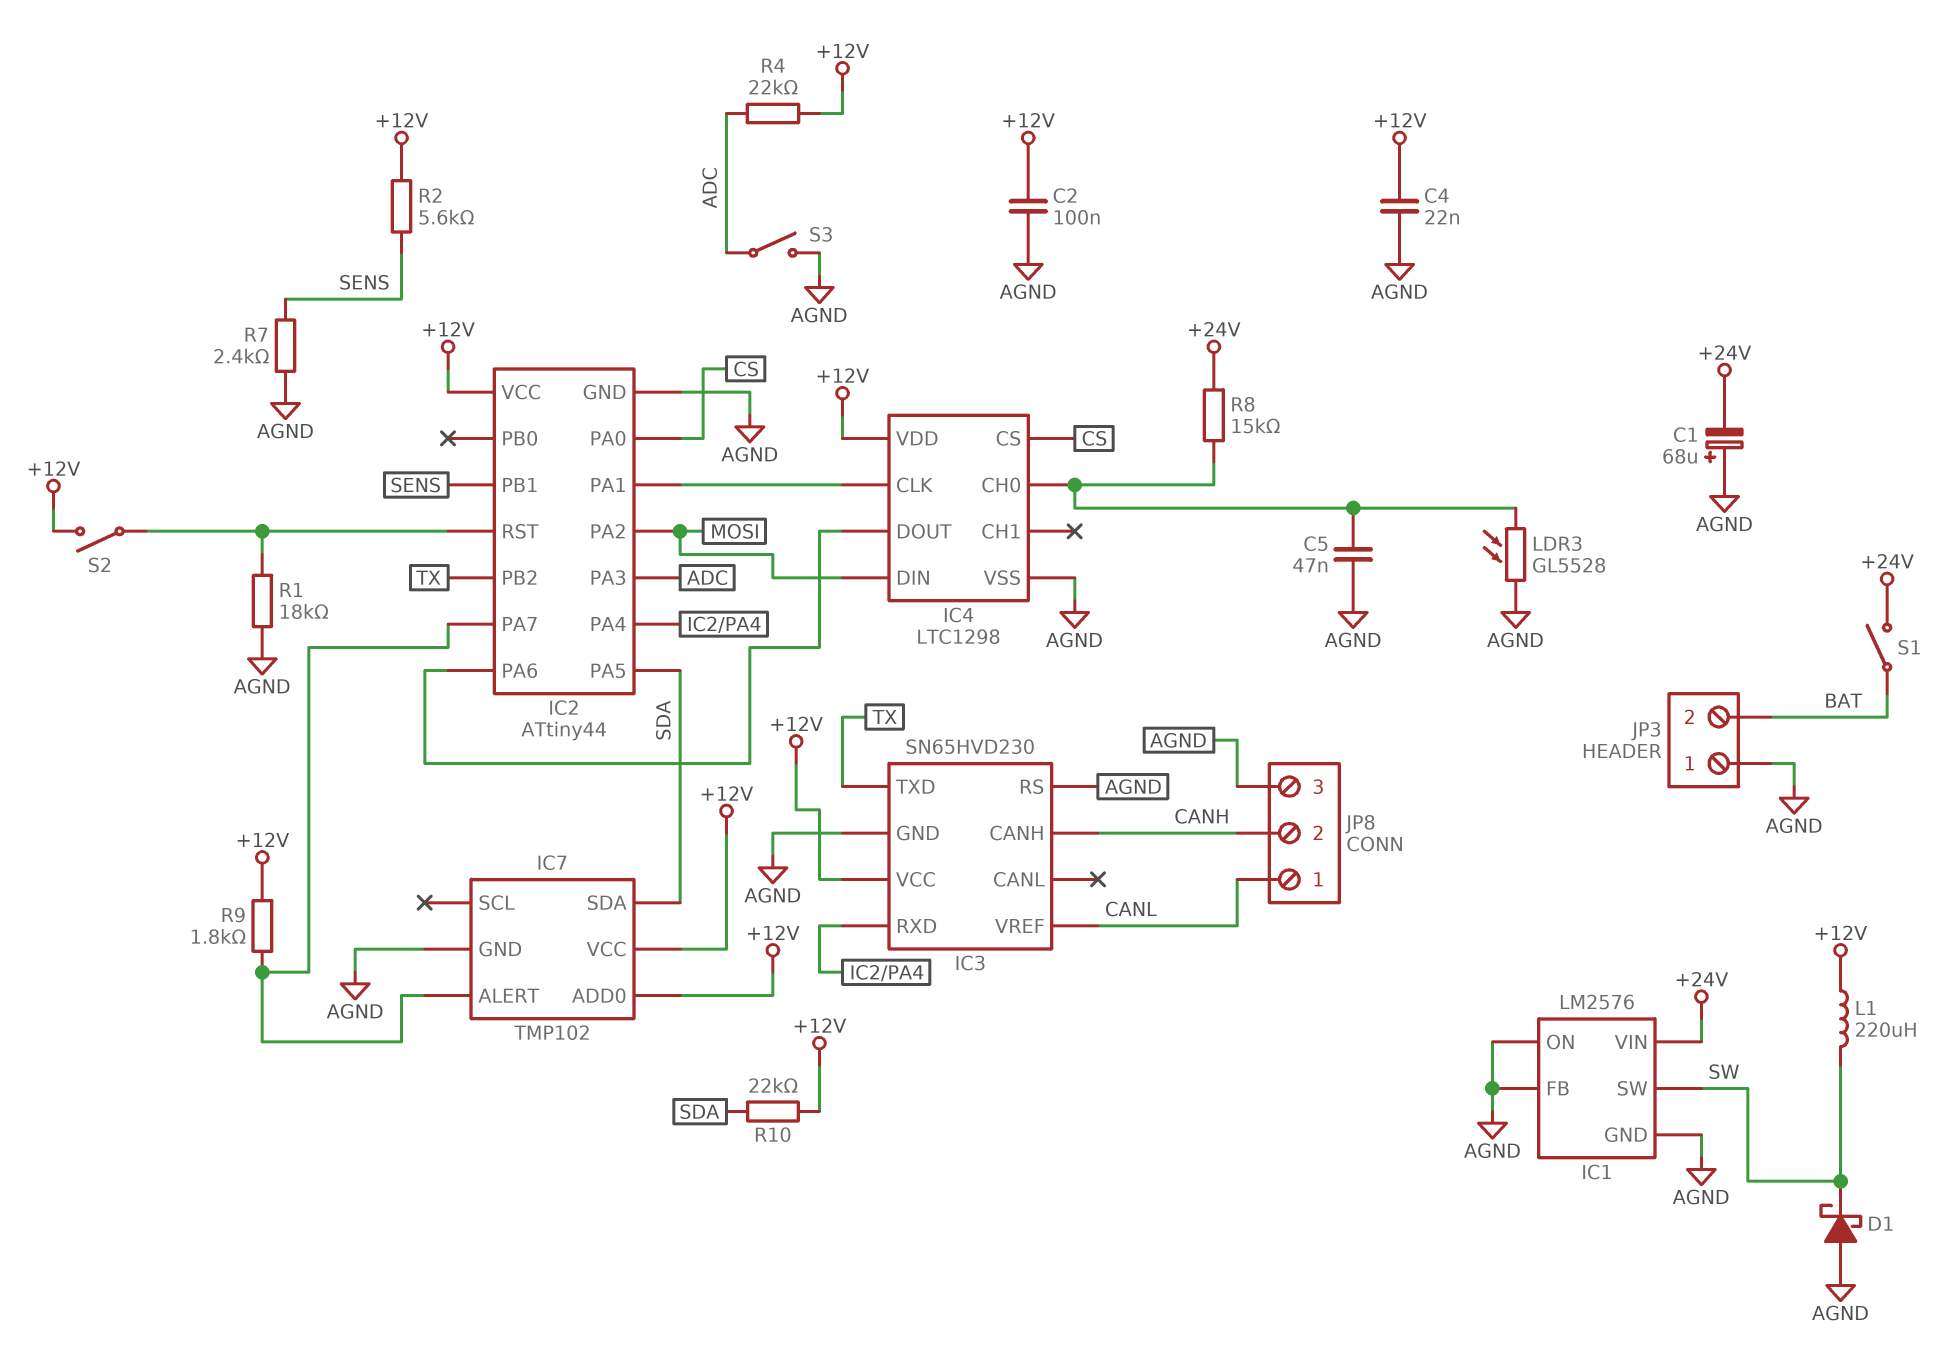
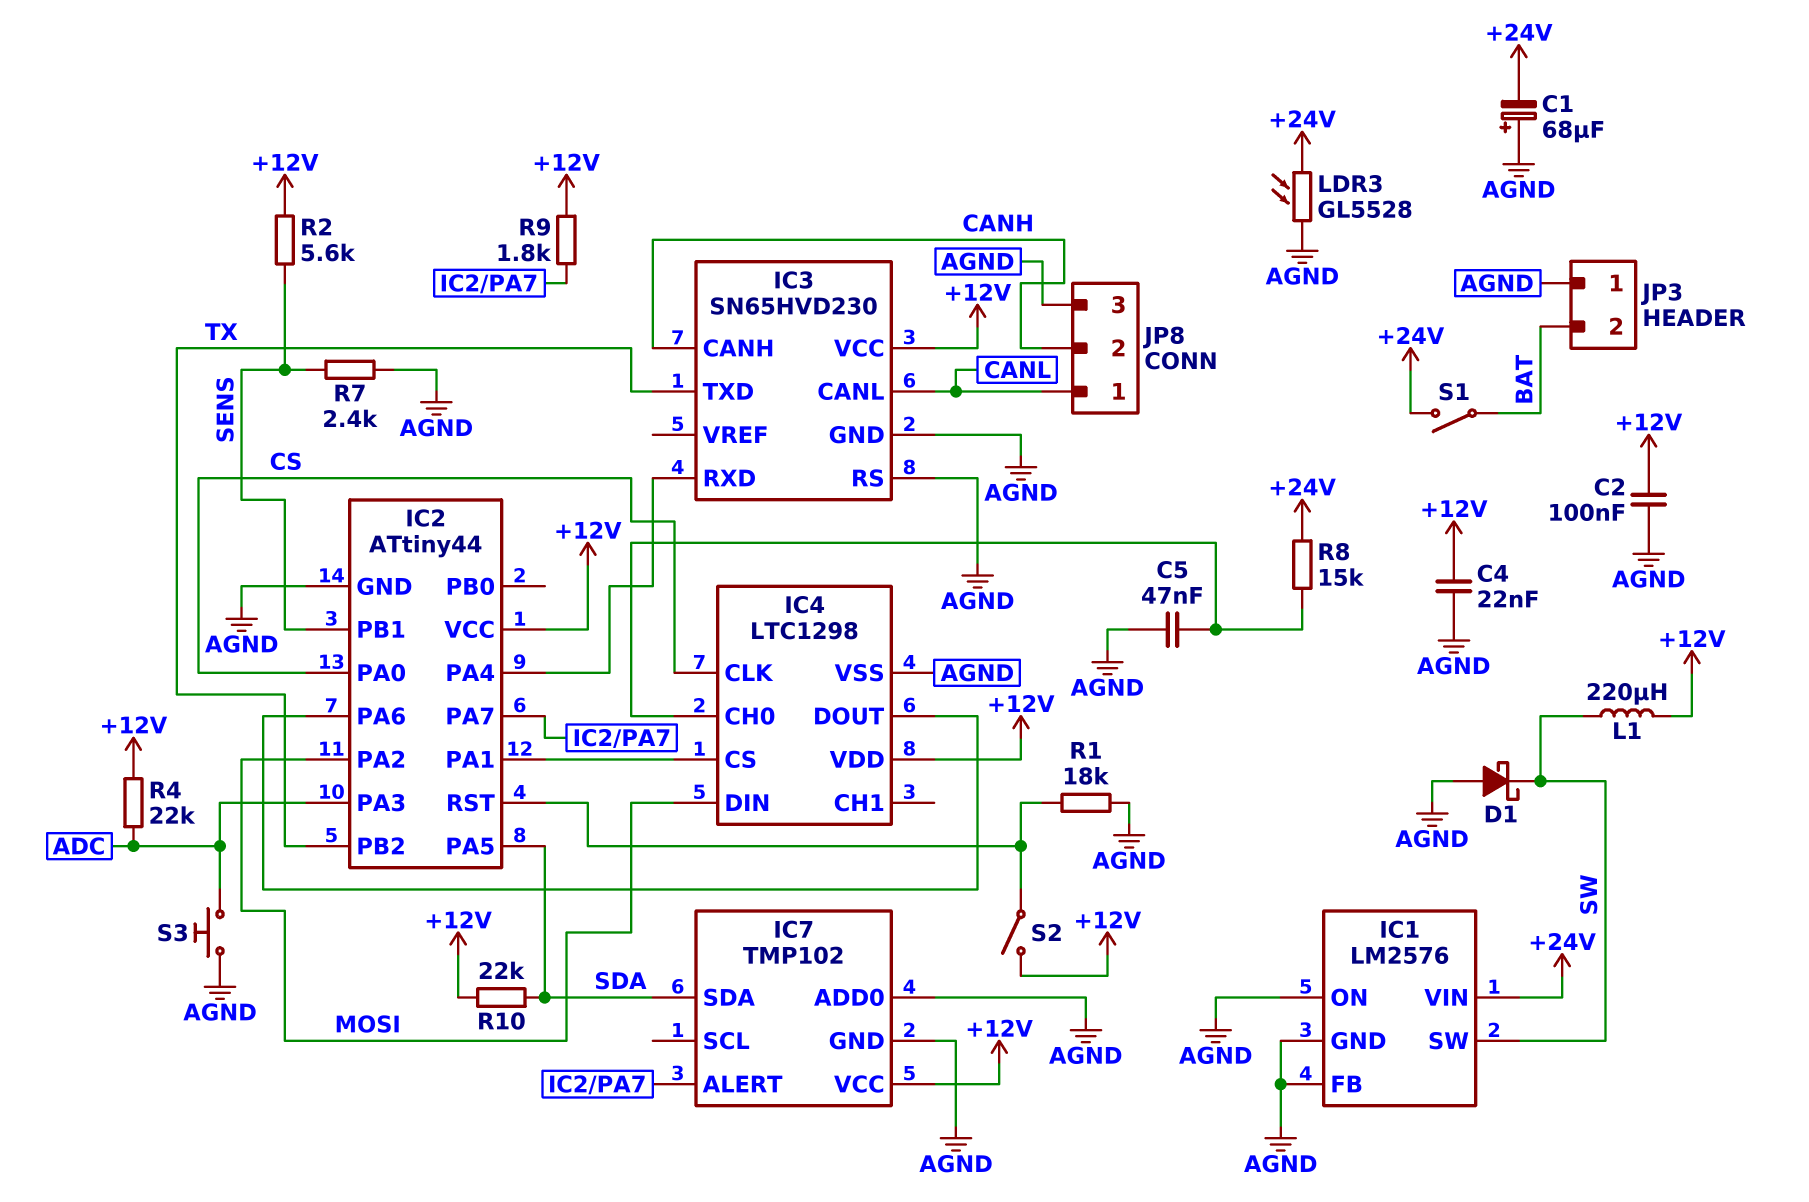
IC3 pin CANL: none -> CANL
IC3 pin VREF: CANL -> none
IC4 pin CLK: IC2/PA1 -> CS
IC4 pin CS: CS -> IC2/PA1
IC7 pin ADD0: +12V -> AGND
LDR3: GL5528 (AGND, IC4/CH0) -> GL5528 (+24V, AGND)
S3: switch (ADC, AGND) -> button (ADC, AGND)

